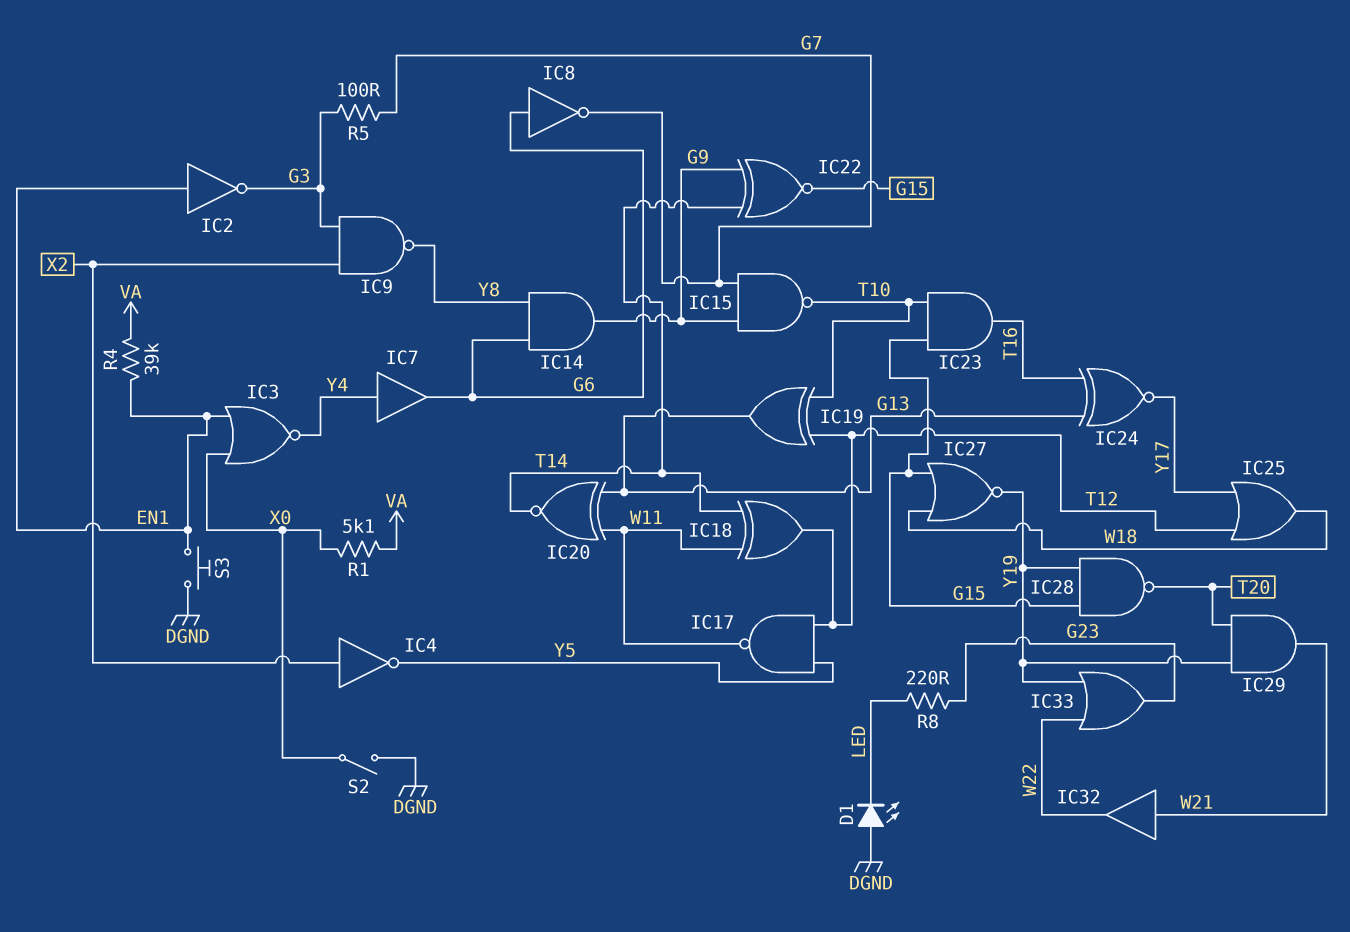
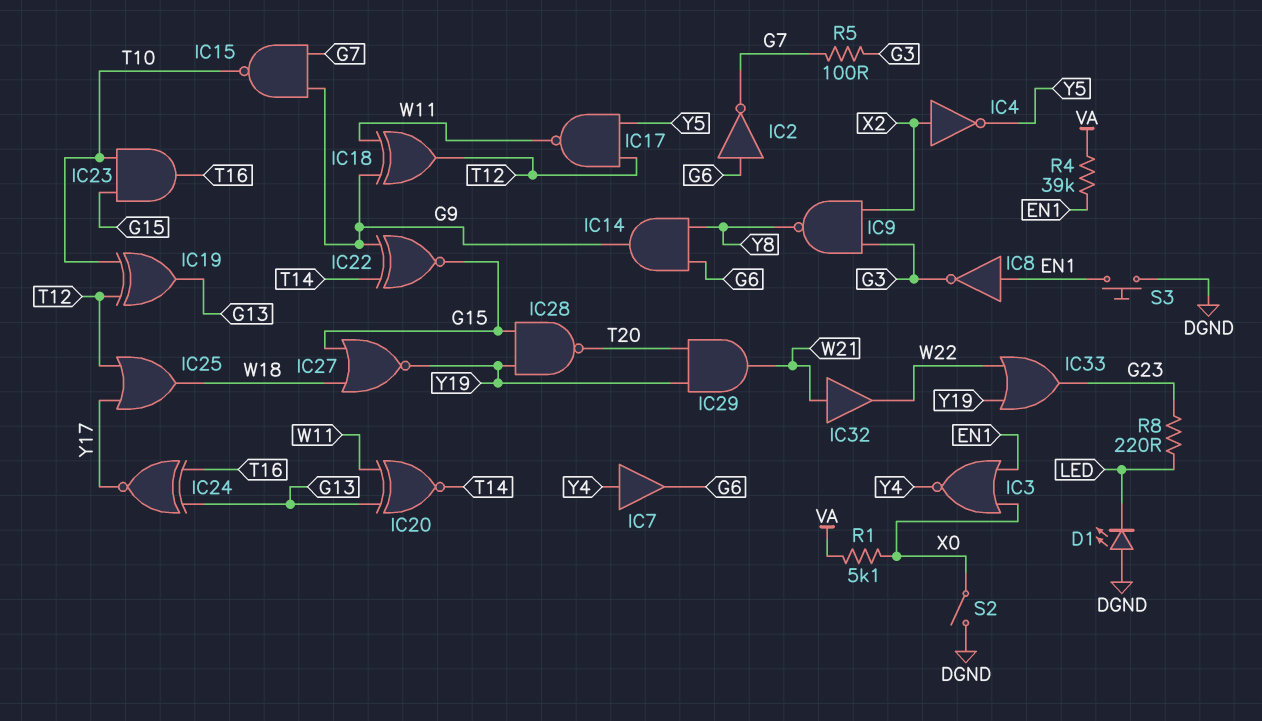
IC2: NOT (in EN1, out G3) -> NOT (in G6, out G7)
IC8: NOT (in G6, out G7) -> NOT (in EN1, out G3)
IC18: XOR (in T14, in W11, out T12) -> XOR (in G9, in W11, out T12)

